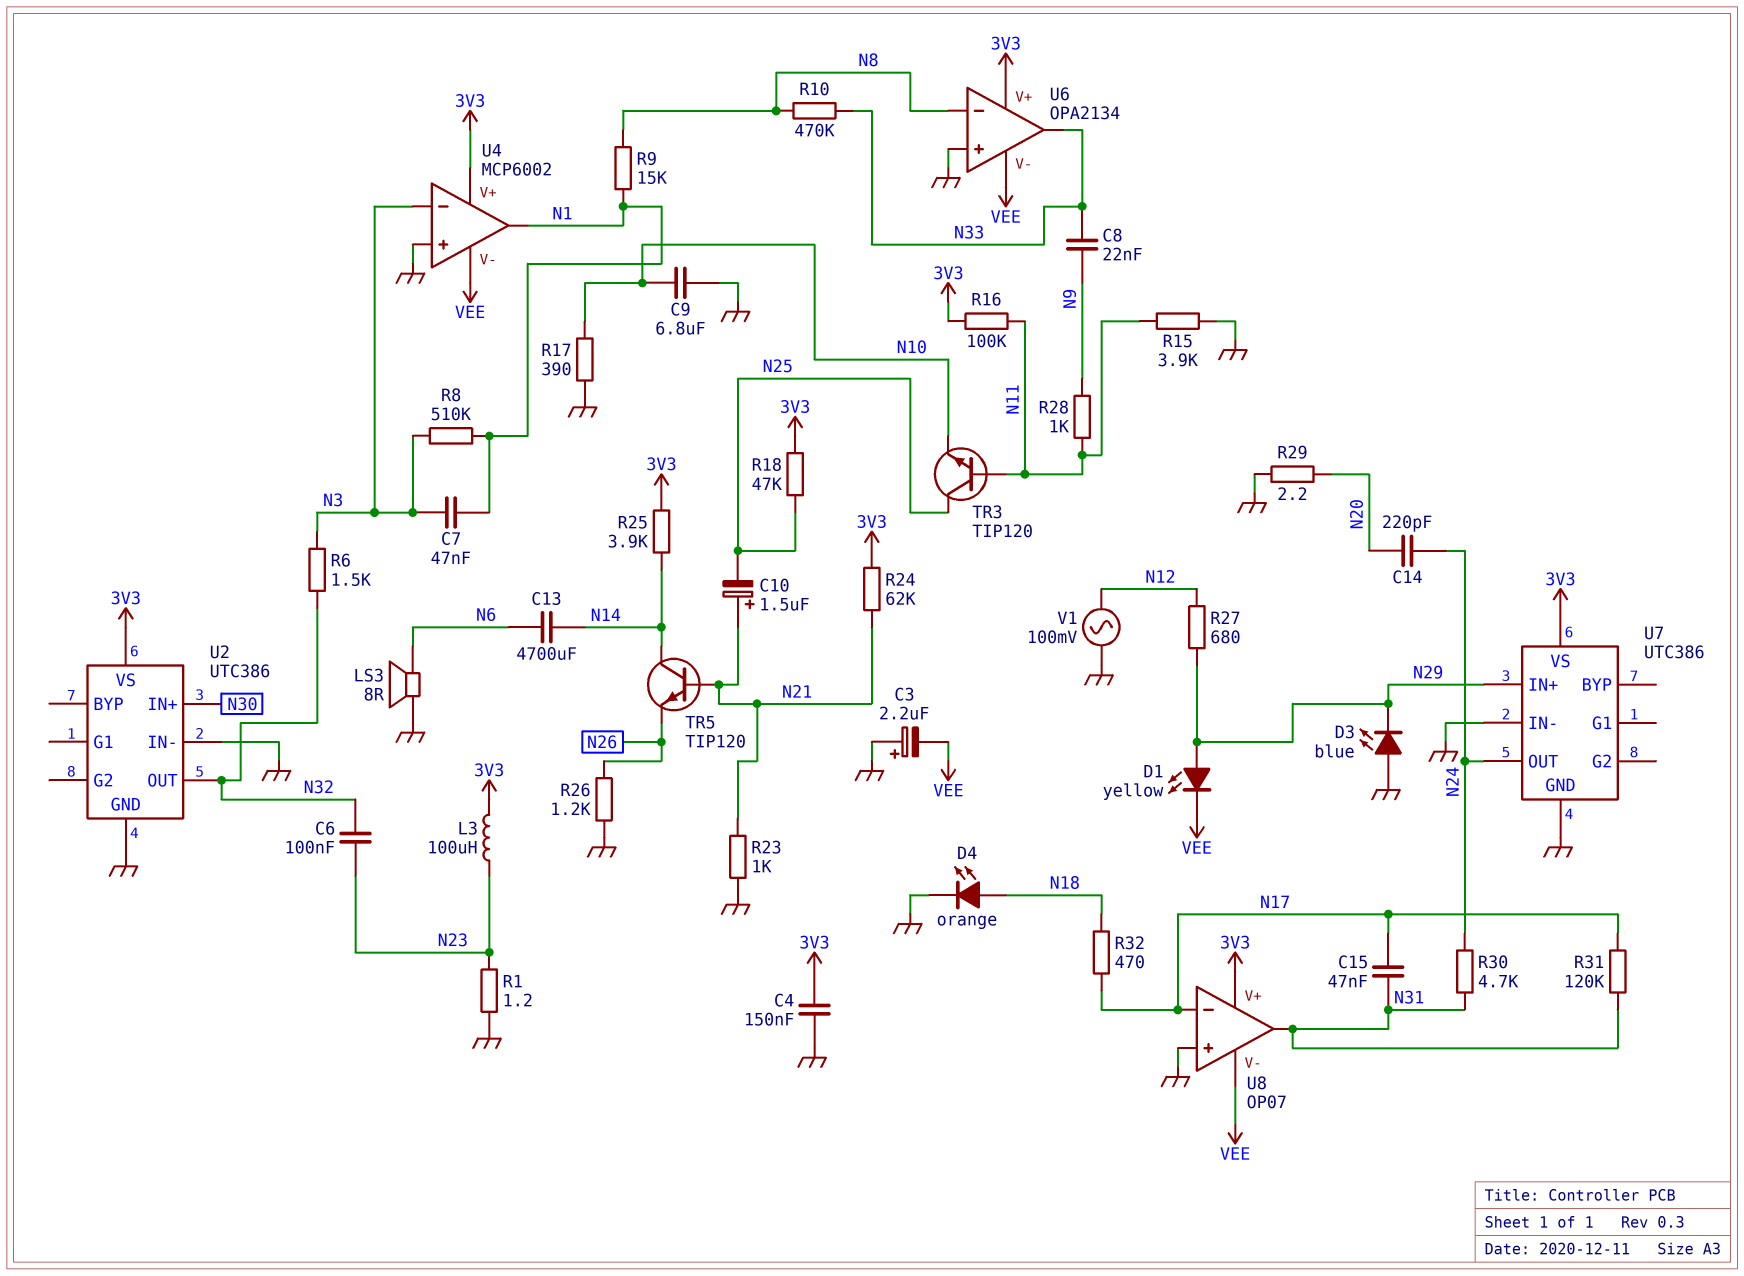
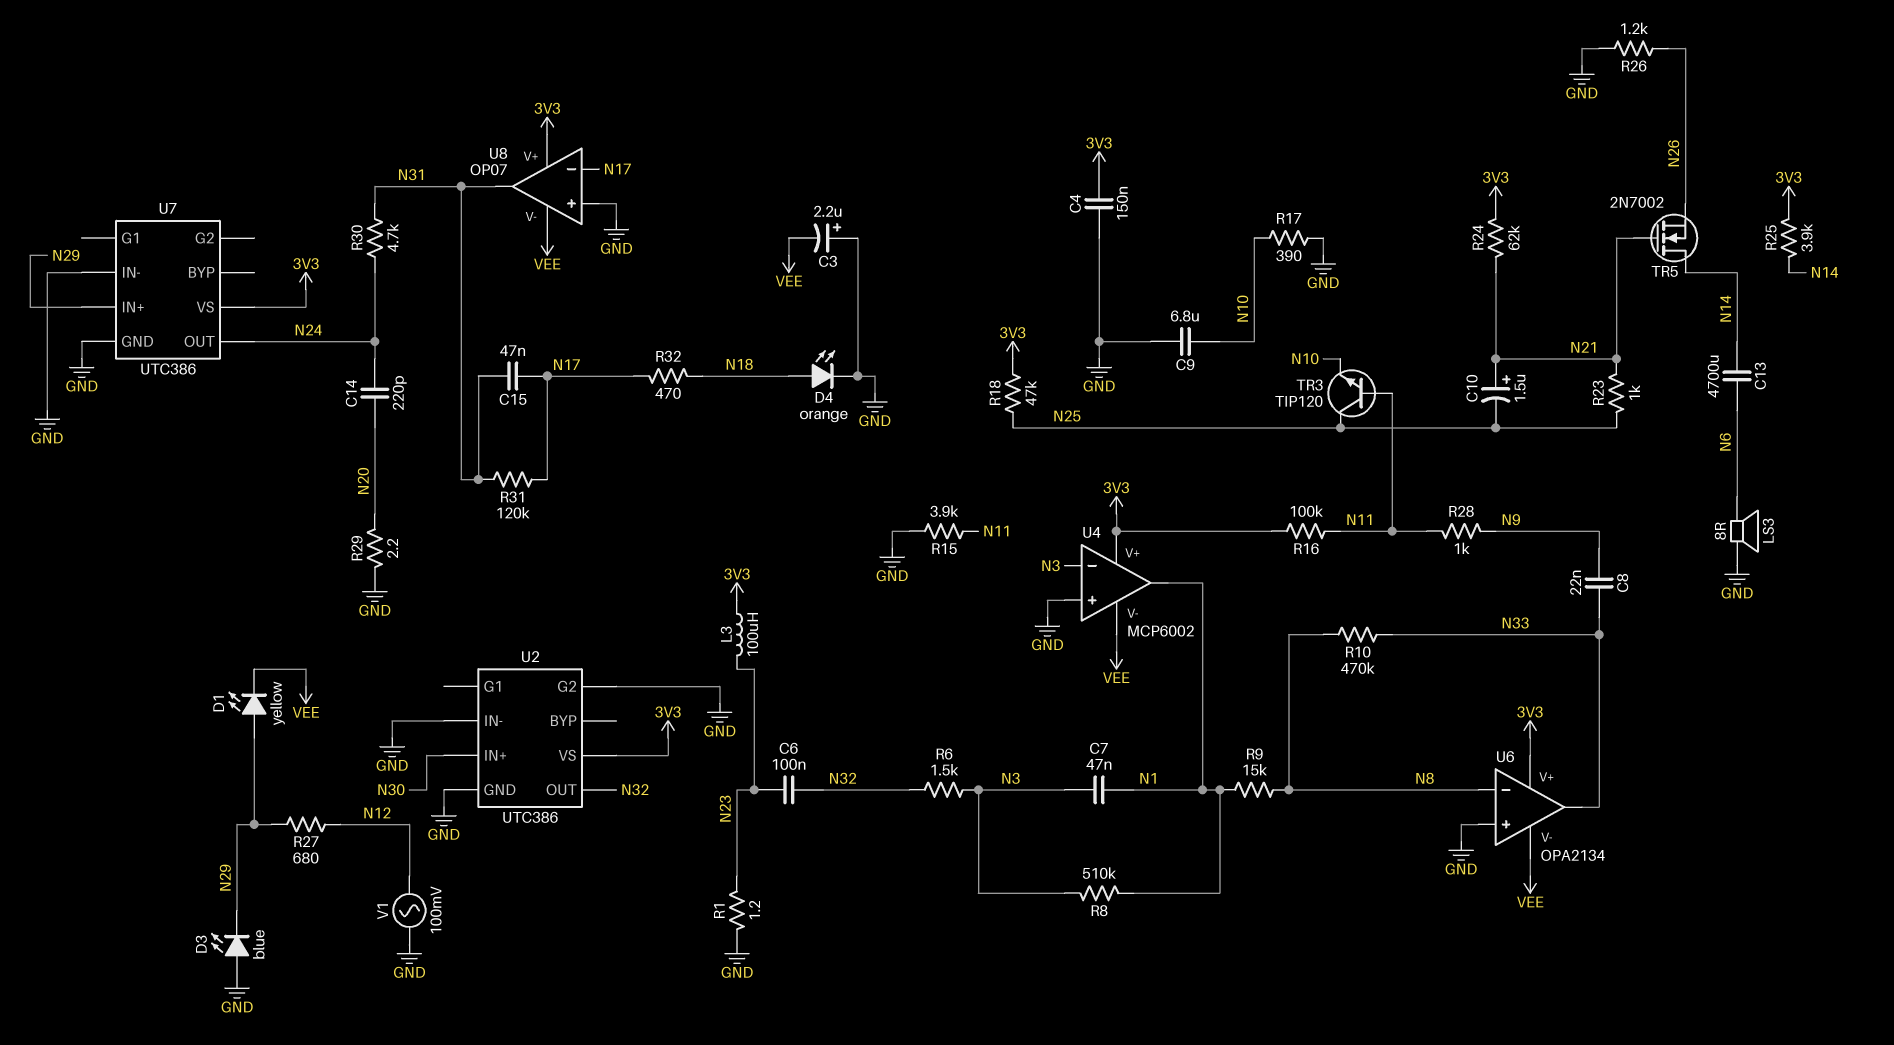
R23: 1k (GND, N21) -> 1k (N21, N25)
TR5: NPN TIP120 (B N21, C N14, E N26) -> NMOS 2N7002 (G N21, D N14, S N26)
U2 pin G2: none -> GND

